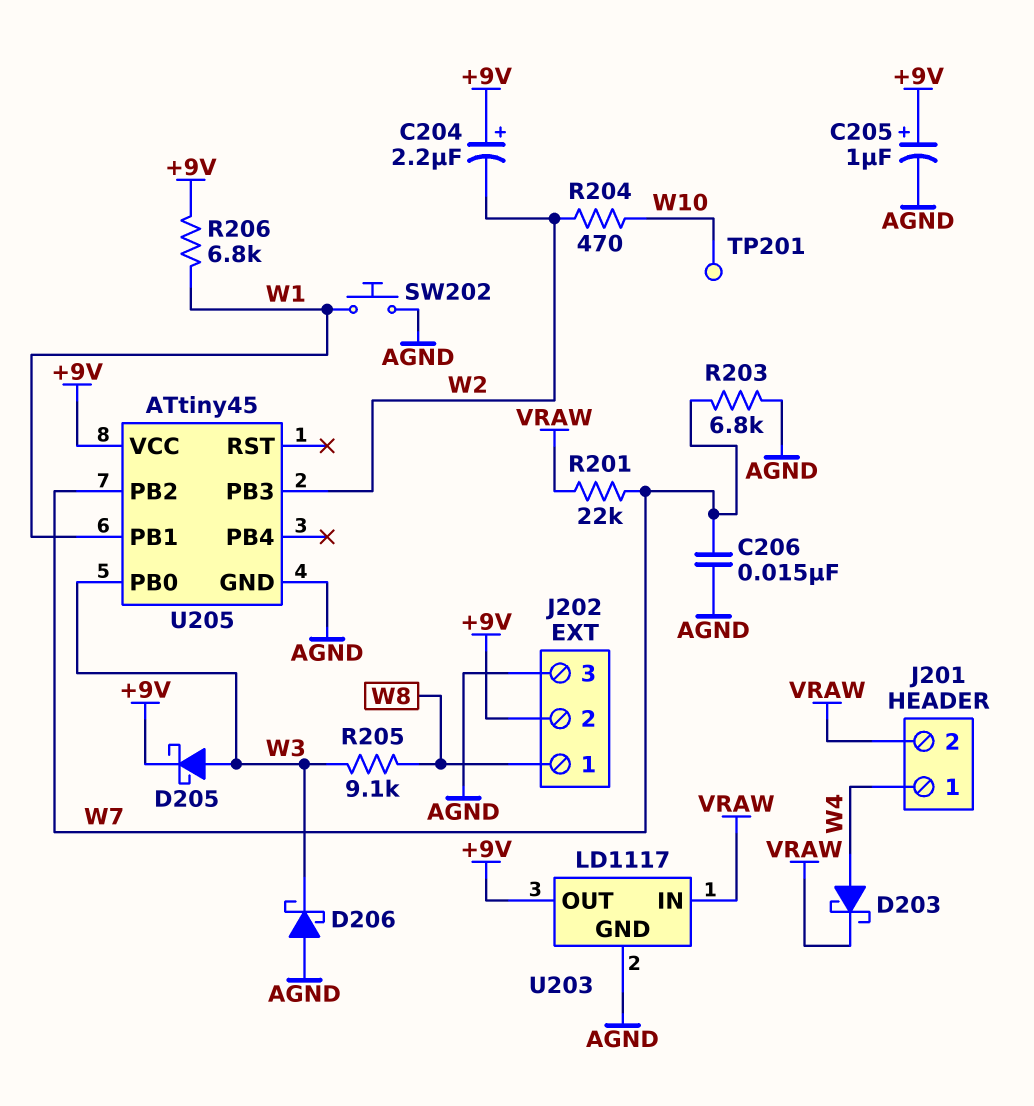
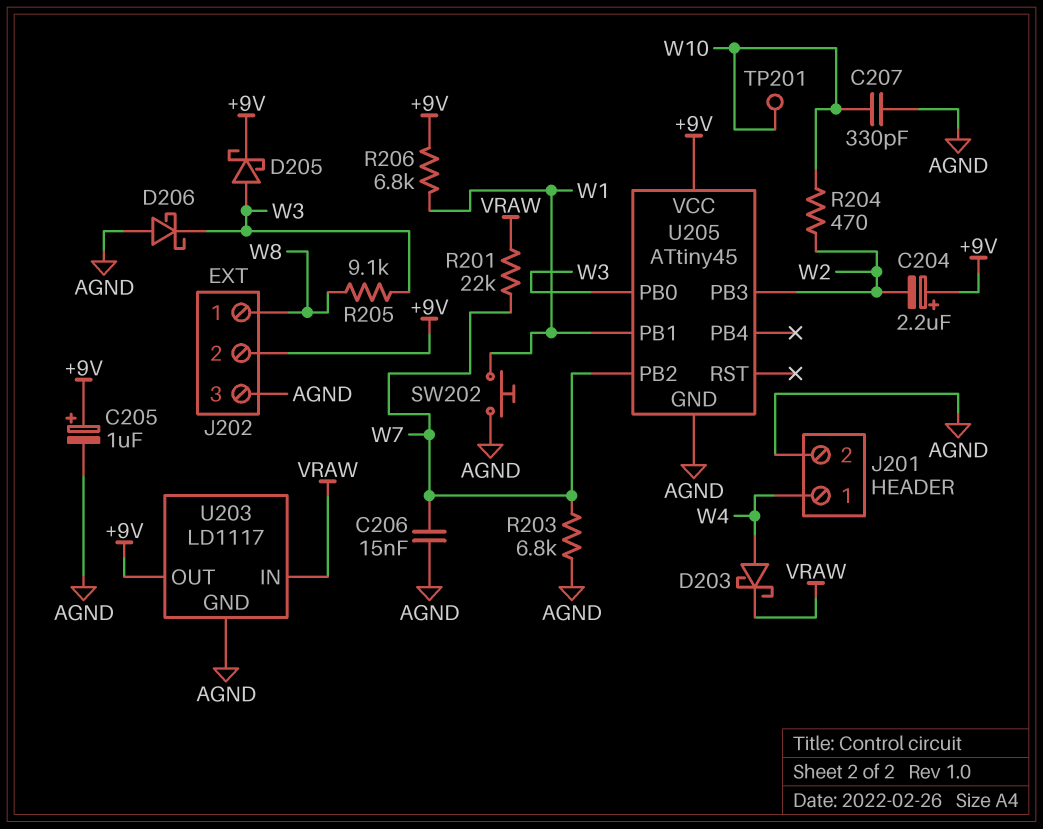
C207: none -> 330pF (AGND, W10)
J201 pin 2: VRAW -> AGND

